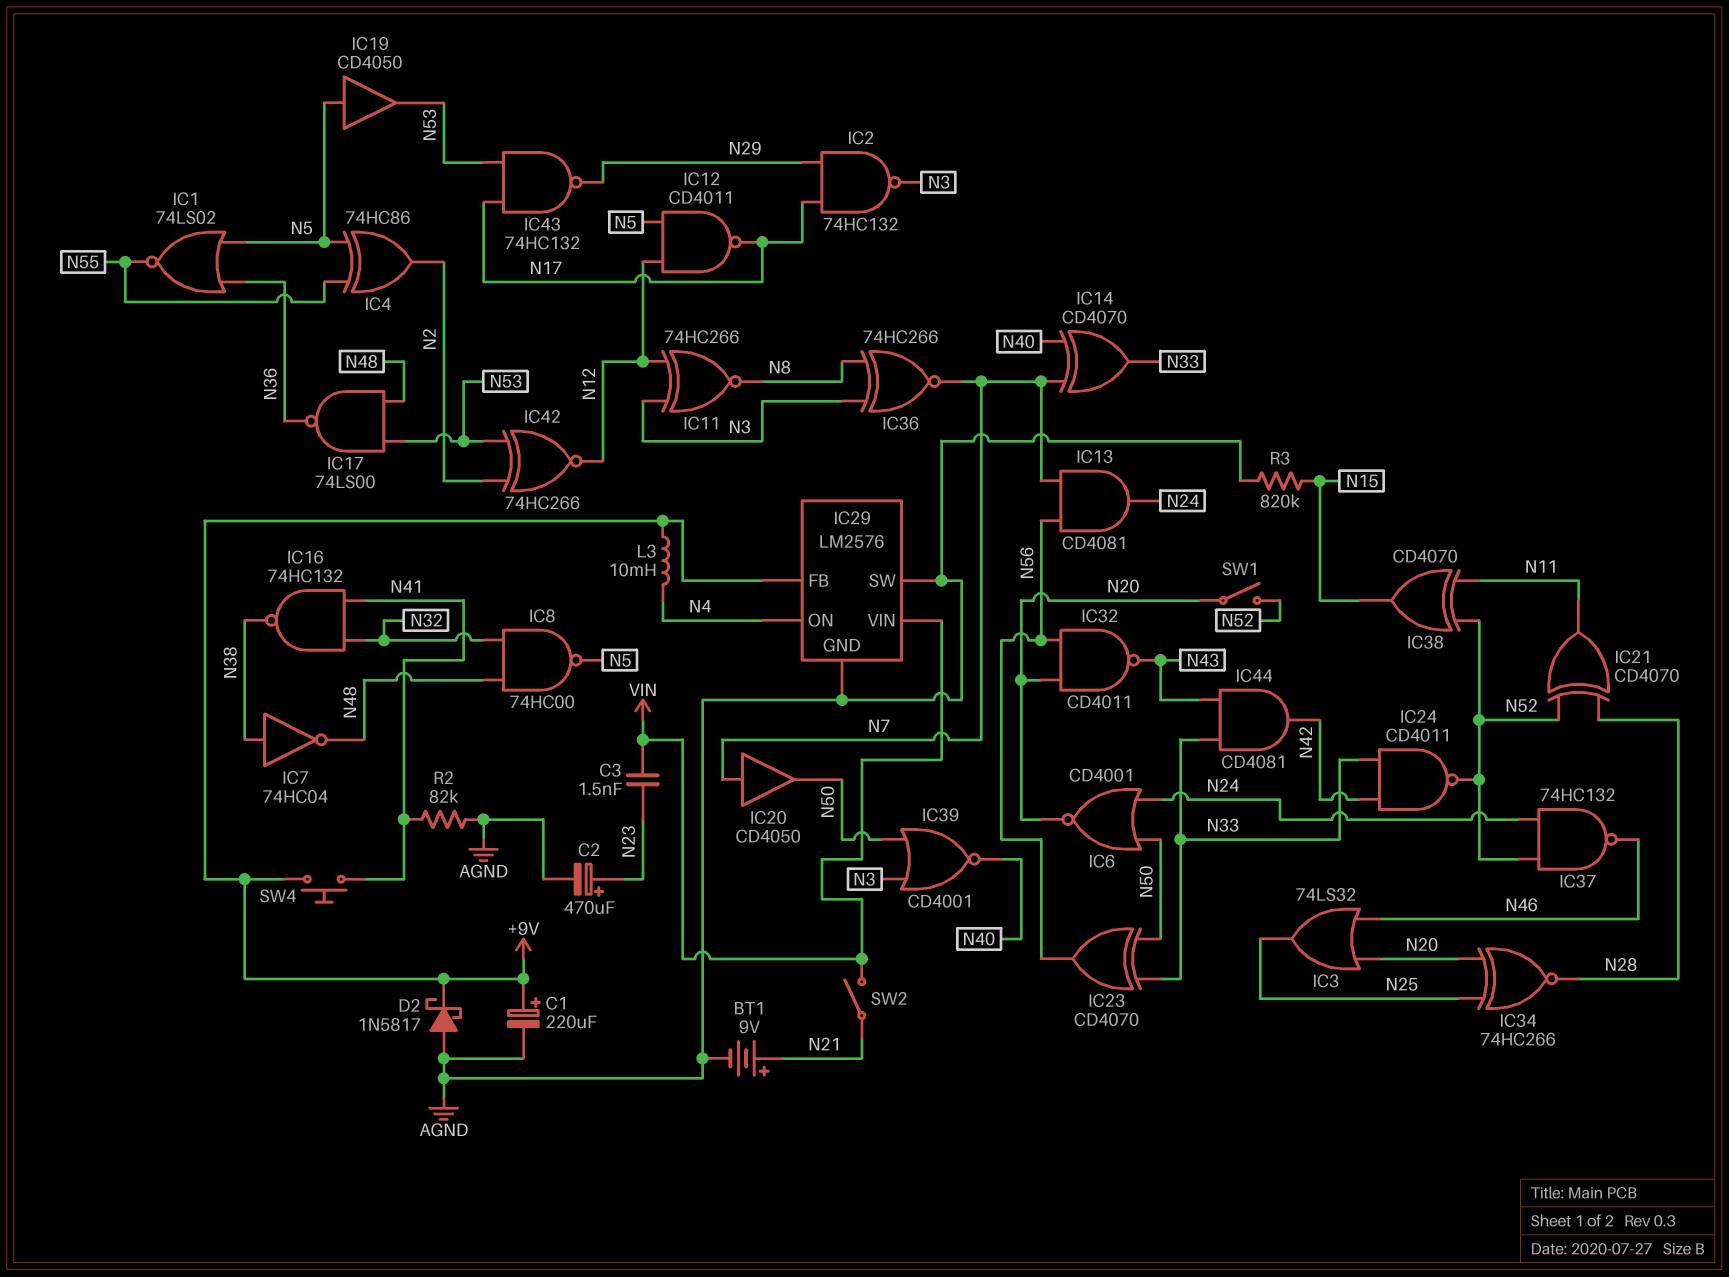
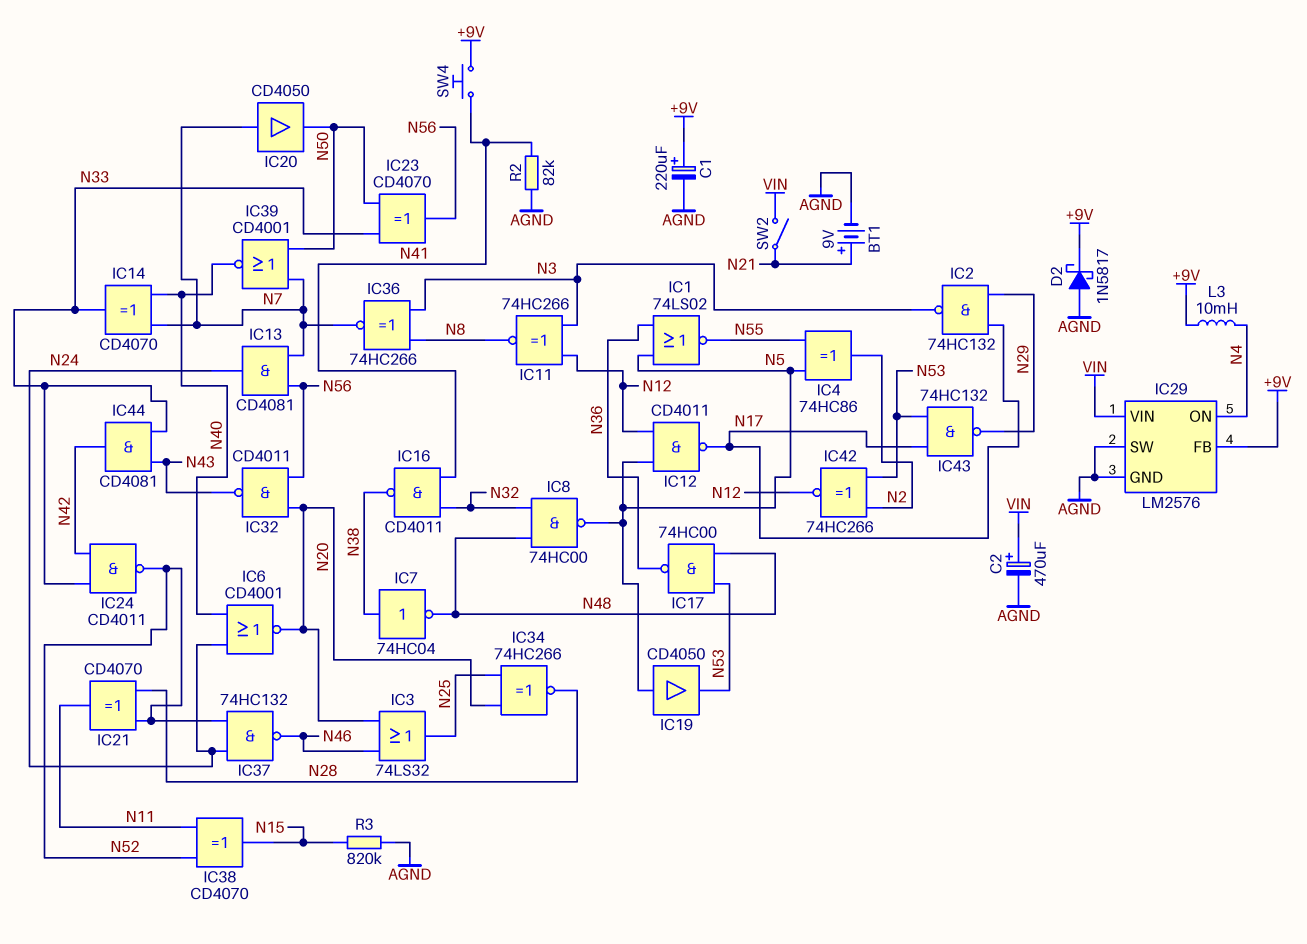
C2: 470uF (plus N23, minus AGND) -> 470uF (plus VIN, minus AGND)
C3: 1.5nF (N23, VIN) -> none
IC6: NOR CD4001 (in N24, in N50, out N20) -> NOR CD4001 (in N24, in N40, out N20)
IC16: NAND 74HC132 (in N32, in N41, out N38) -> NAND CD4011 (in N32, in N41, out N38)
IC17: NAND 74LS00 (in N48, in N53, out N36) -> NAND 74HC00 (in N48, in N53, out N36)
IC39: NOR CD4001 (in N3, in N50, out N40) -> NOR CD4001 (in N7, in N50, out N40)
SW1: switch (N20, N52) -> none

